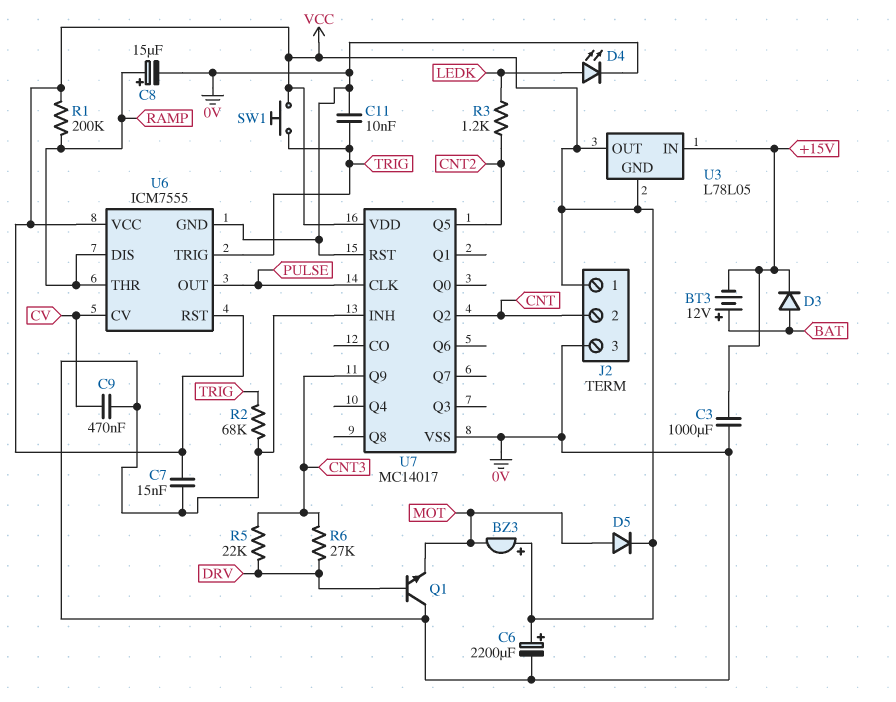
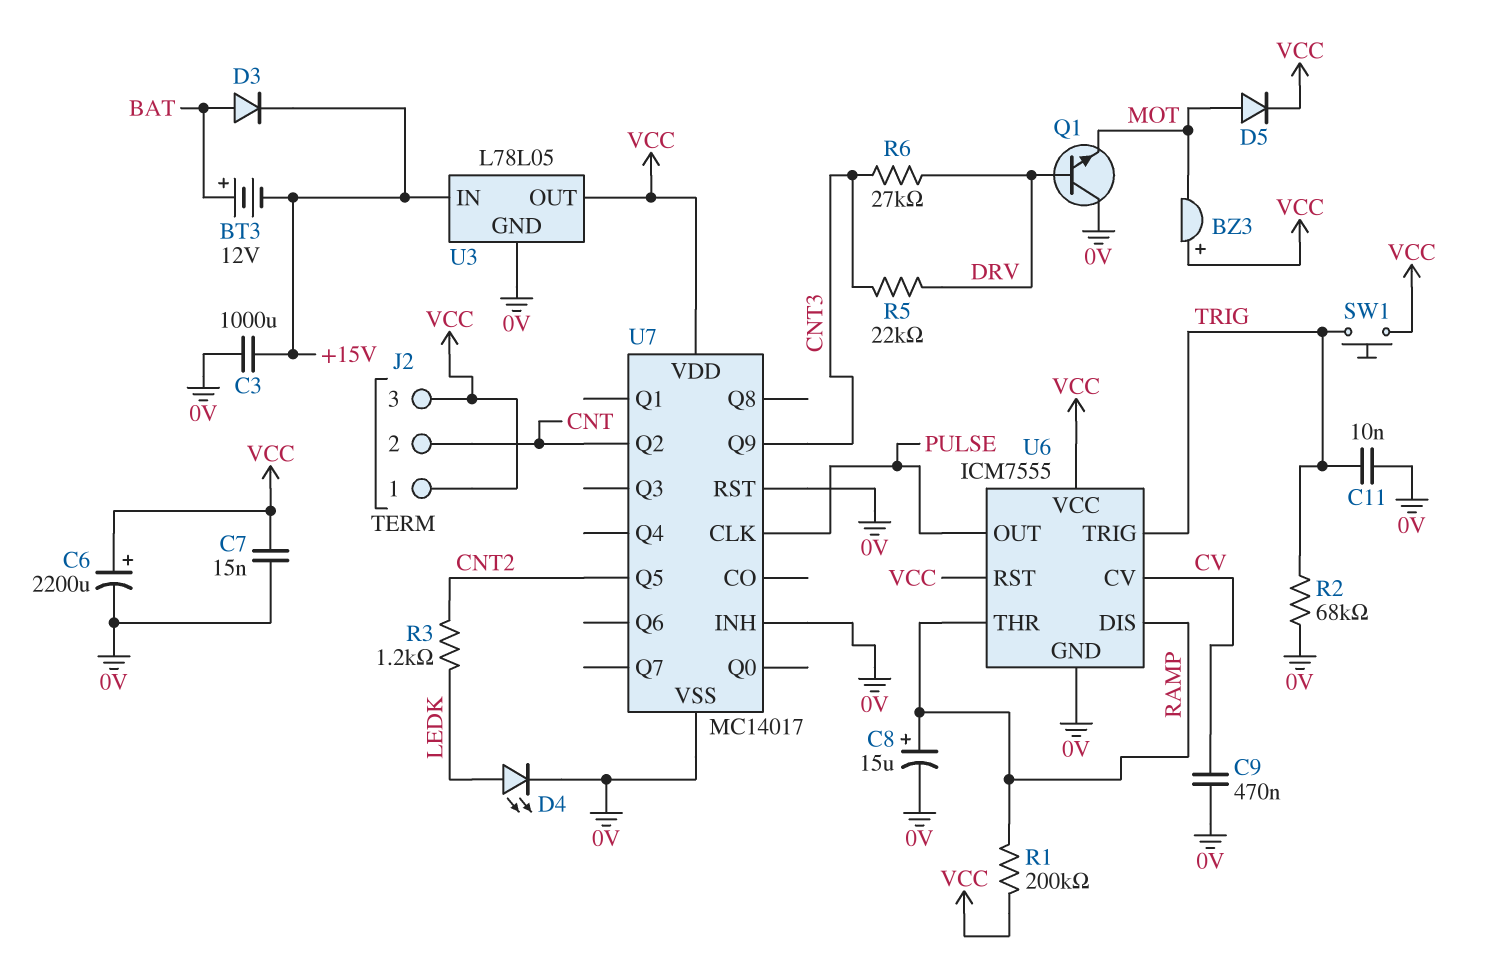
J2 pin 3: 0V -> VCC
U3 pin GND: VCC -> 0V

